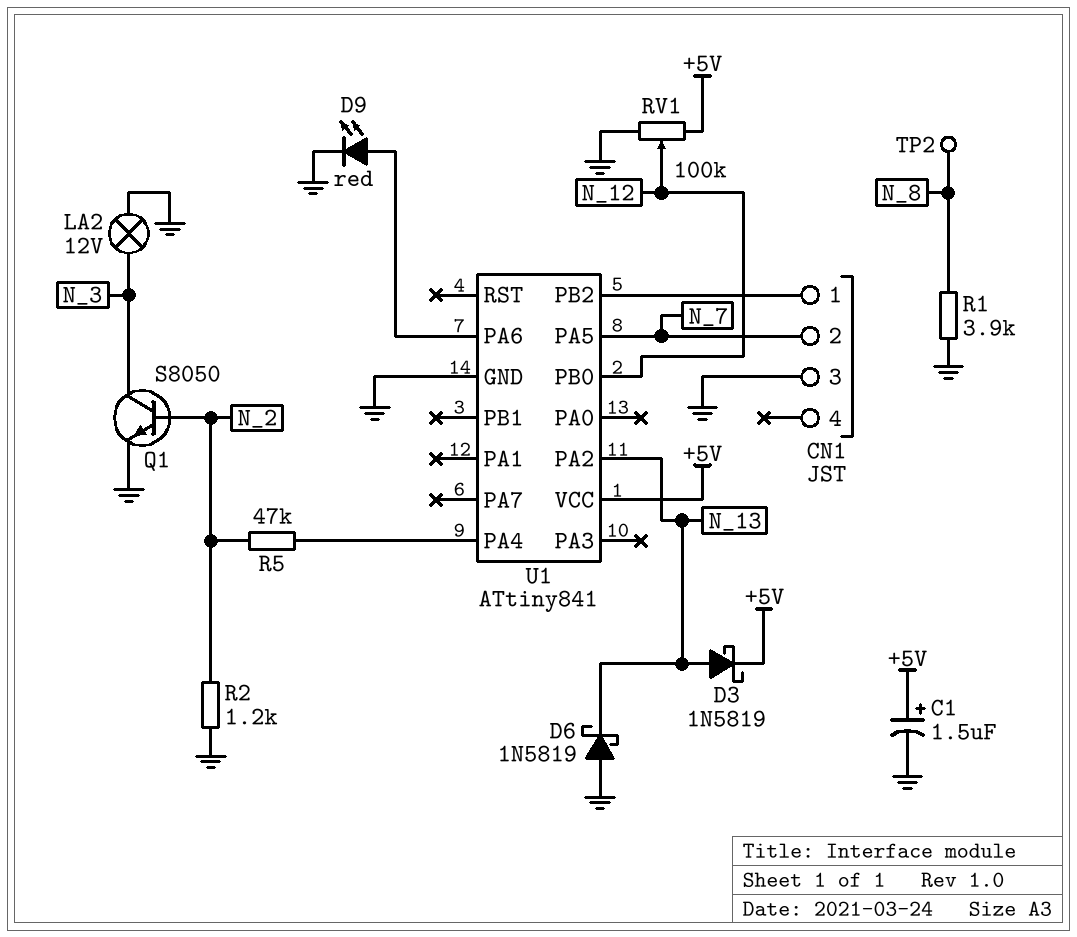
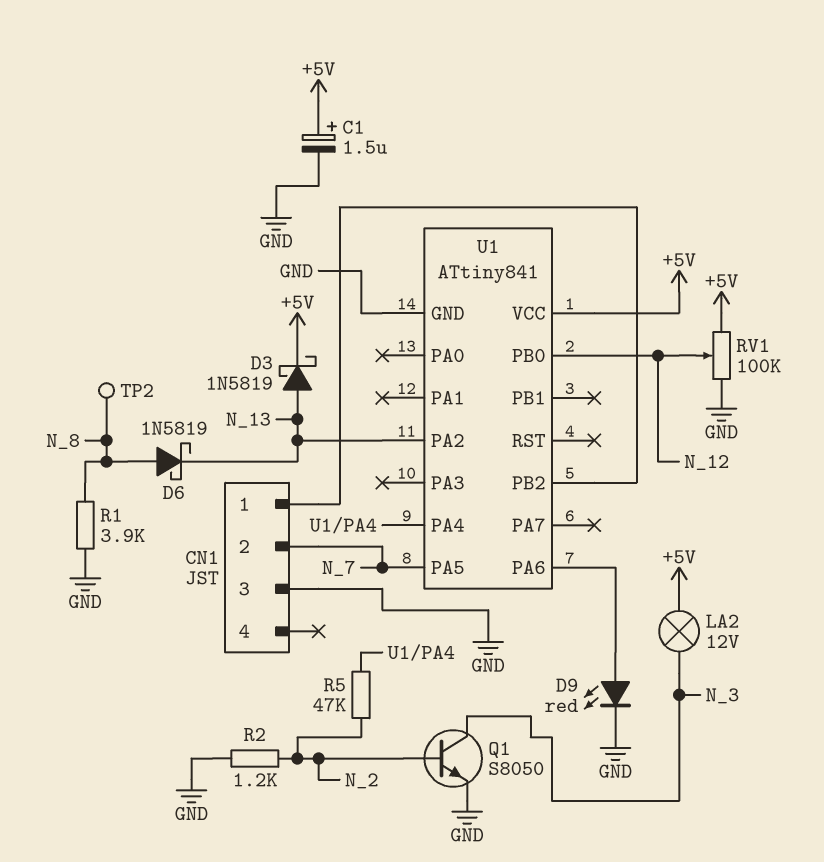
D6: schottky 1N5819 (A GND, K N_13) -> schottky 1N5819 (A N_8, K N_13)
LA2: lamp 12V (GND, N_3) -> lamp 12V (+5V, N_3)

